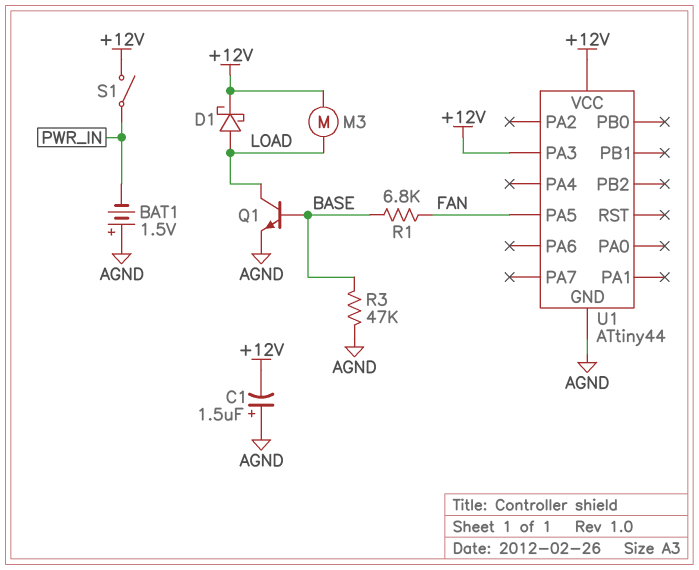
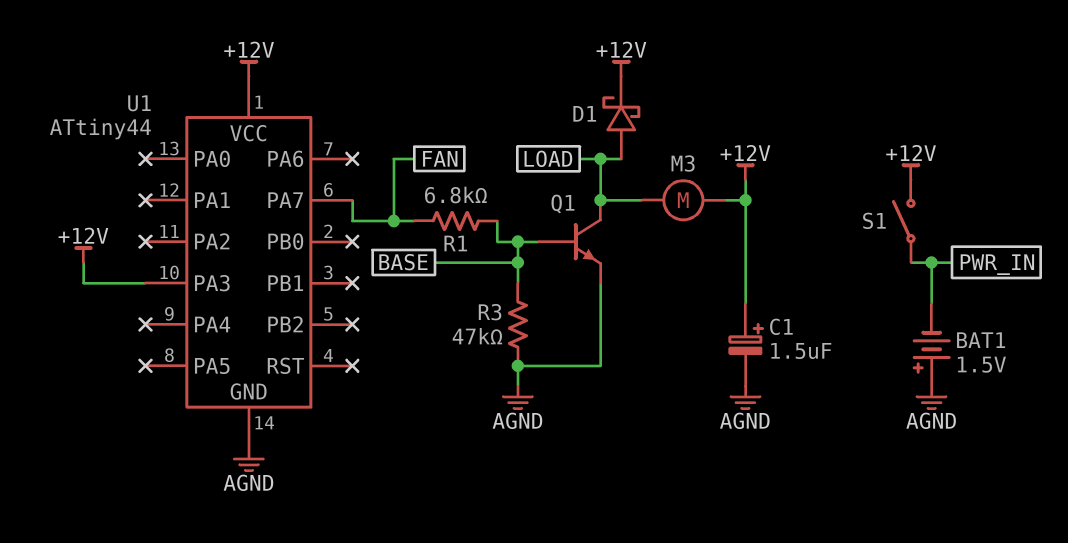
C1: 1.5uF (plus AGND, minus +12V) -> 1.5uF (plus +12V, minus AGND)
U1 pin PA5: FAN -> none
U1 pin PA7: none -> FAN

